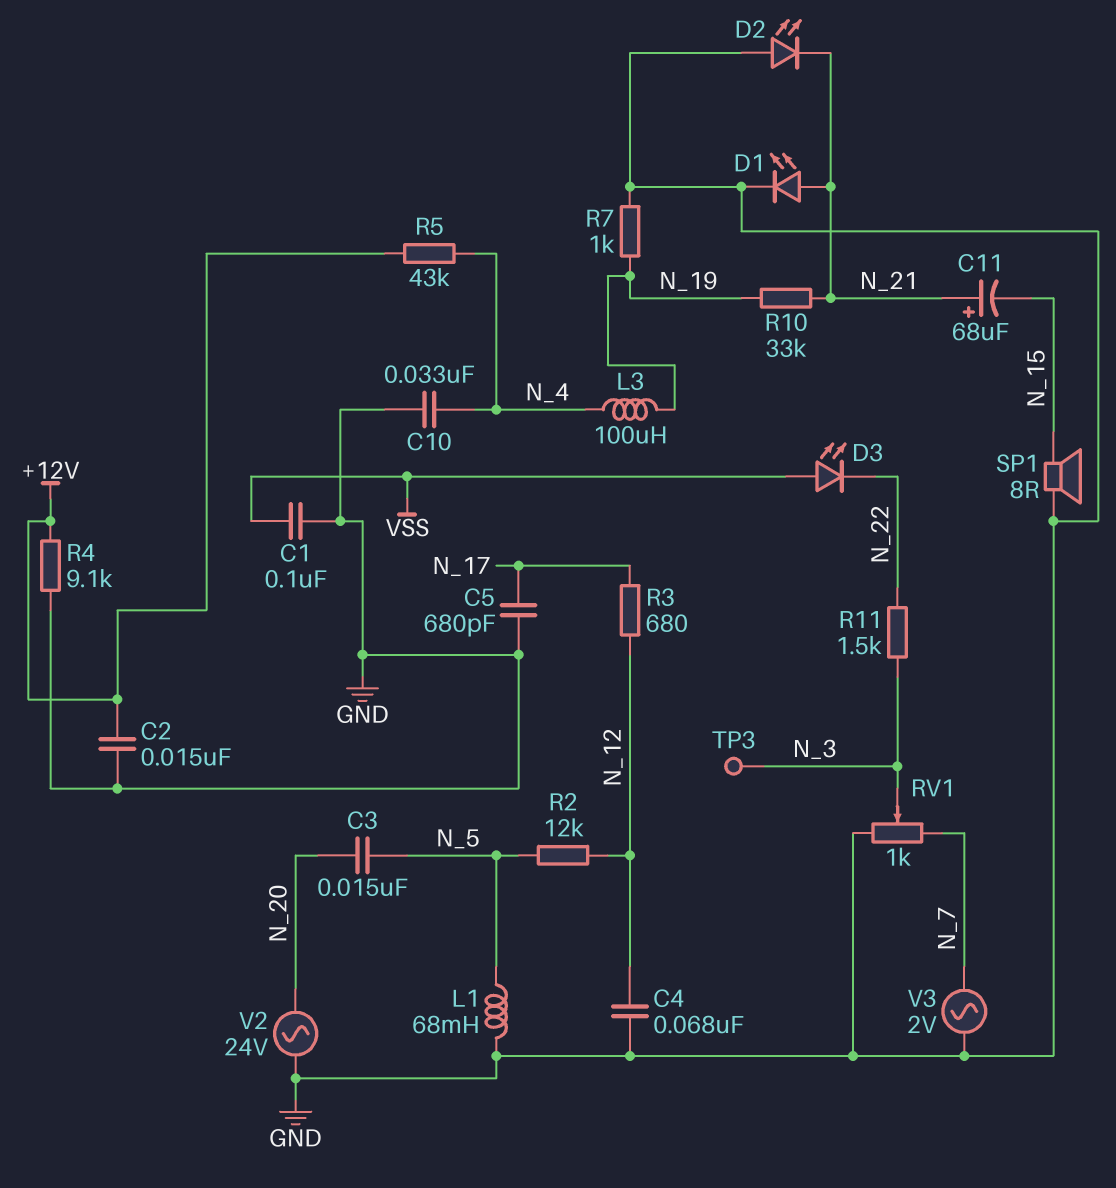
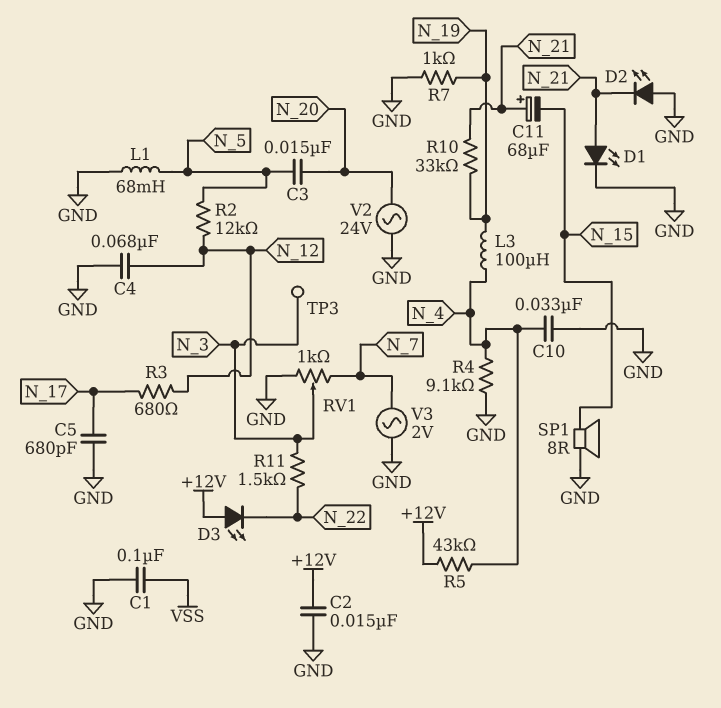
D3: LED (A VSS, K N_22) -> LED (A +12V, K N_22)
R4: 9.1k (+12V, GND) -> 9.1k (GND, N_4)

